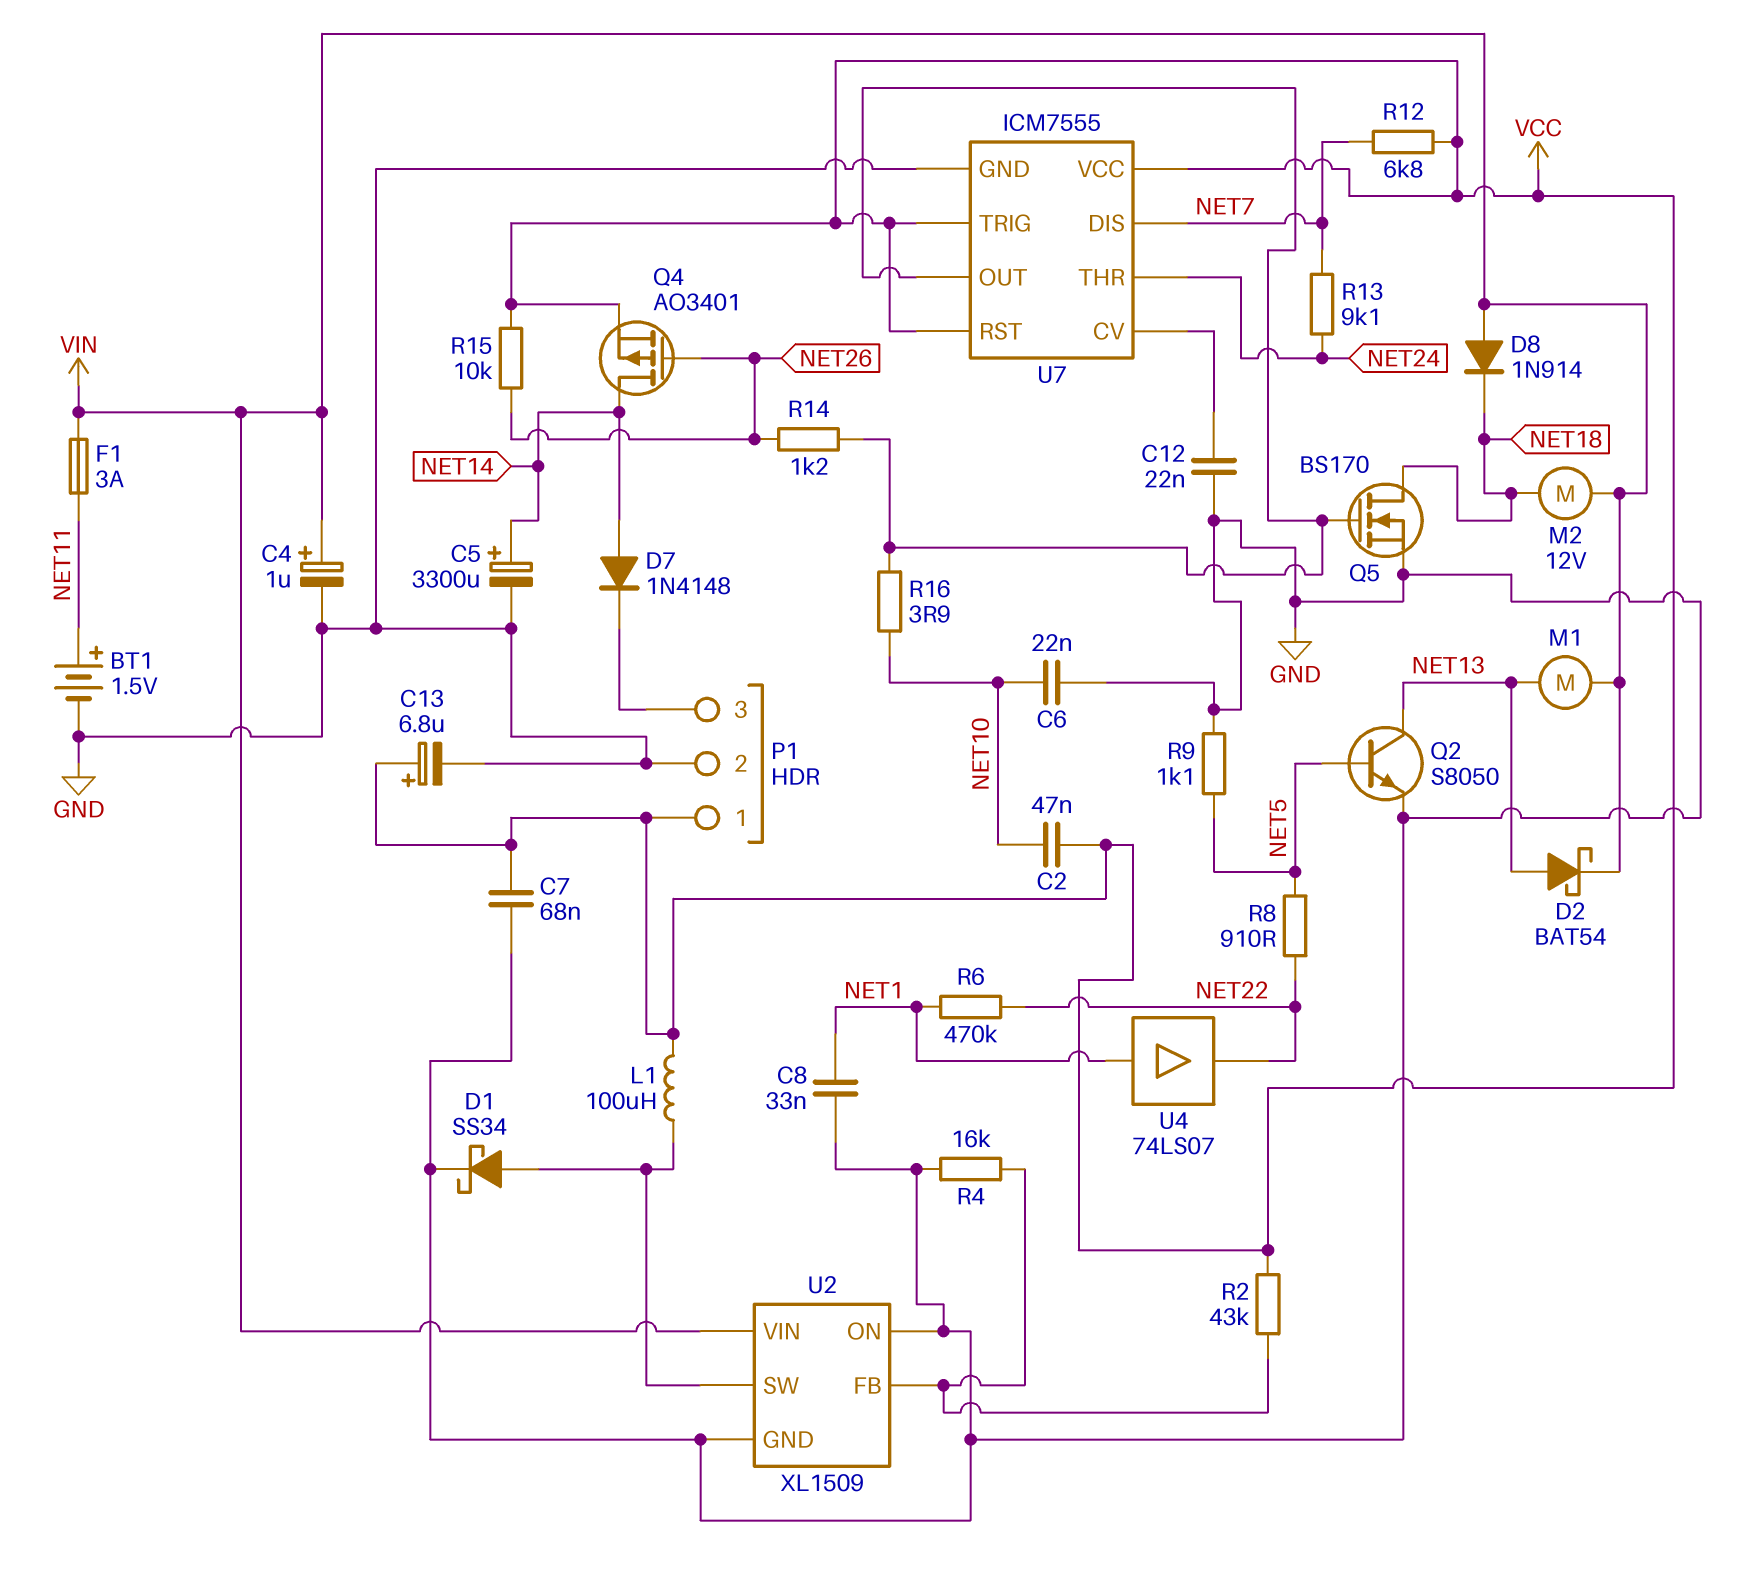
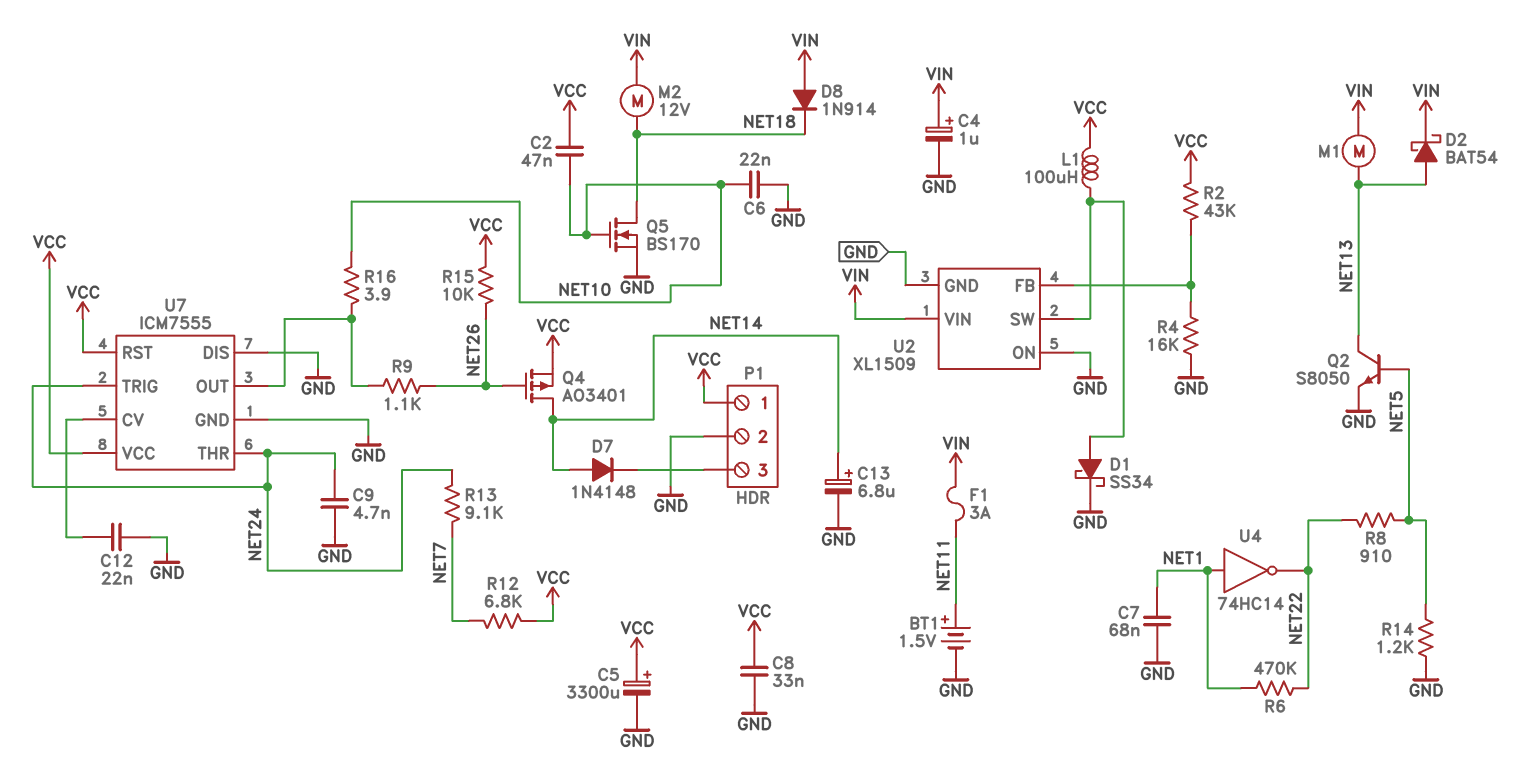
C5: 3300uF (plus NET14, minus GND) -> 3300uF (plus VCC, minus GND)
C7: 68nF (GND, VCC) -> 68nF (GND, NET1)
C8: 33nF (GND, NET1) -> 33nF (GND, VCC)
C9: none -> 4.7nF (GND, NET24)
C13: 6.8uF (plus VCC, minus GND) -> 6.8uF (plus NET14, minus GND)
Q5: NMOS BS170 (G U7/OUT, D NET18, S GND) -> NMOS BS170 (G NET10, D NET18, S GND)
R9: 1.1k (GND, NET5) -> 1.1k (NET26, U7/OUT)
R14: 1.2k (NET26, U7/OUT) -> 1.2k (GND, NET5)
U4: buffer 74LS07 (in NET1, out NET22) -> NOT 74HC14 (in NET1, out NET22)
U7 pin DIS: NET7 -> GND
U7 pin TRIG: VCC -> NET24

